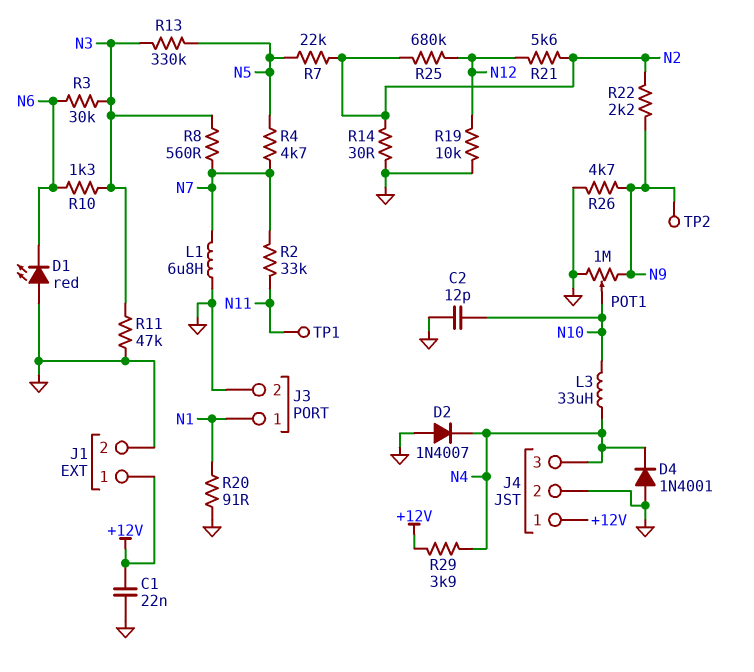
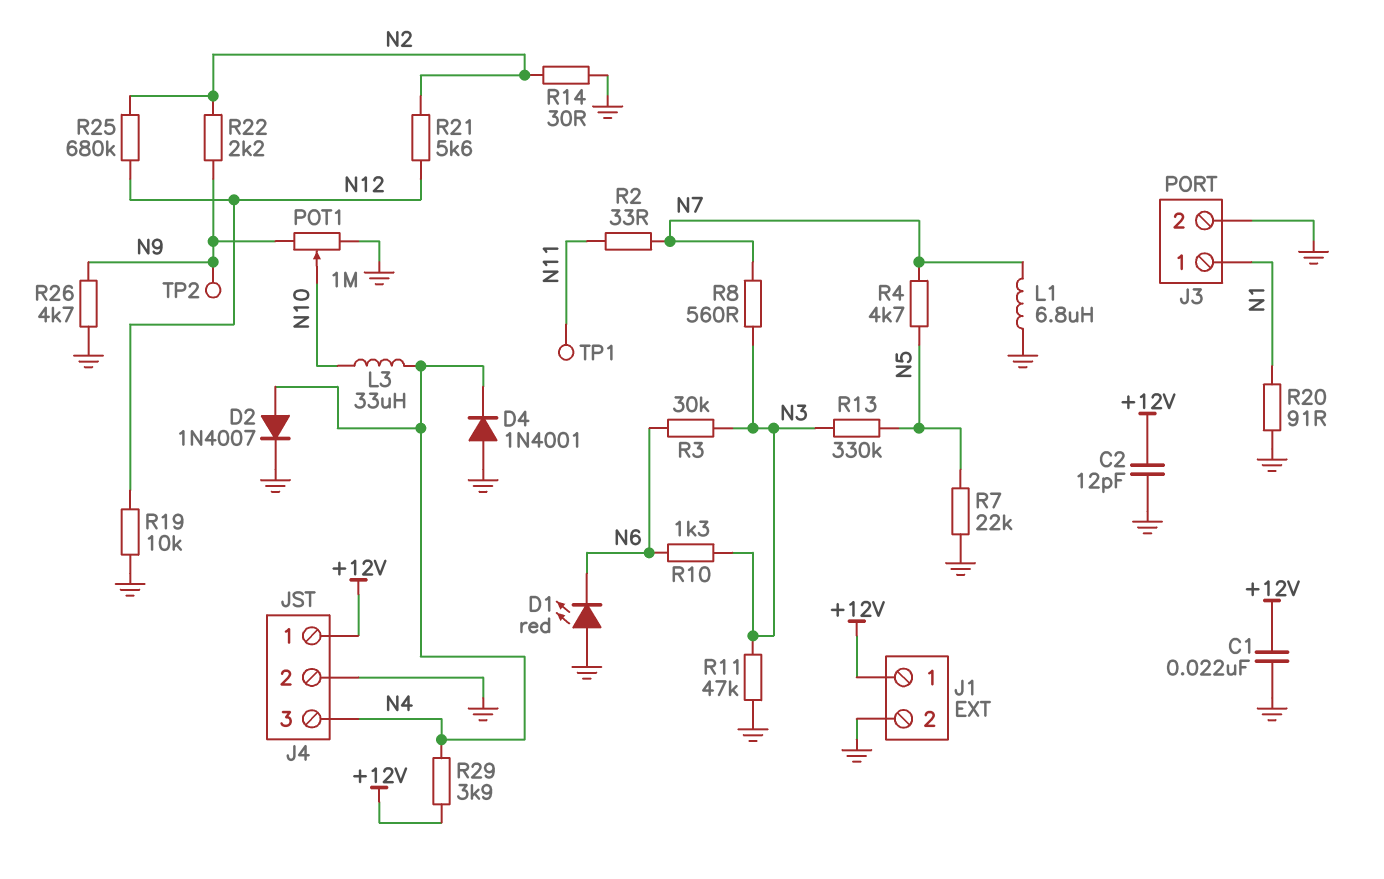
C2: 12pF (GND, N10) -> 12pF (+12V, GND)
D2: diode 1N4007 (A GND, K N4) -> diode 1N4007 (A N4, K GND)
R2: 33k (N7, N11) -> 33 (N7, N11)
R7: 22k (N2, N5) -> 22k (GND, N5)

